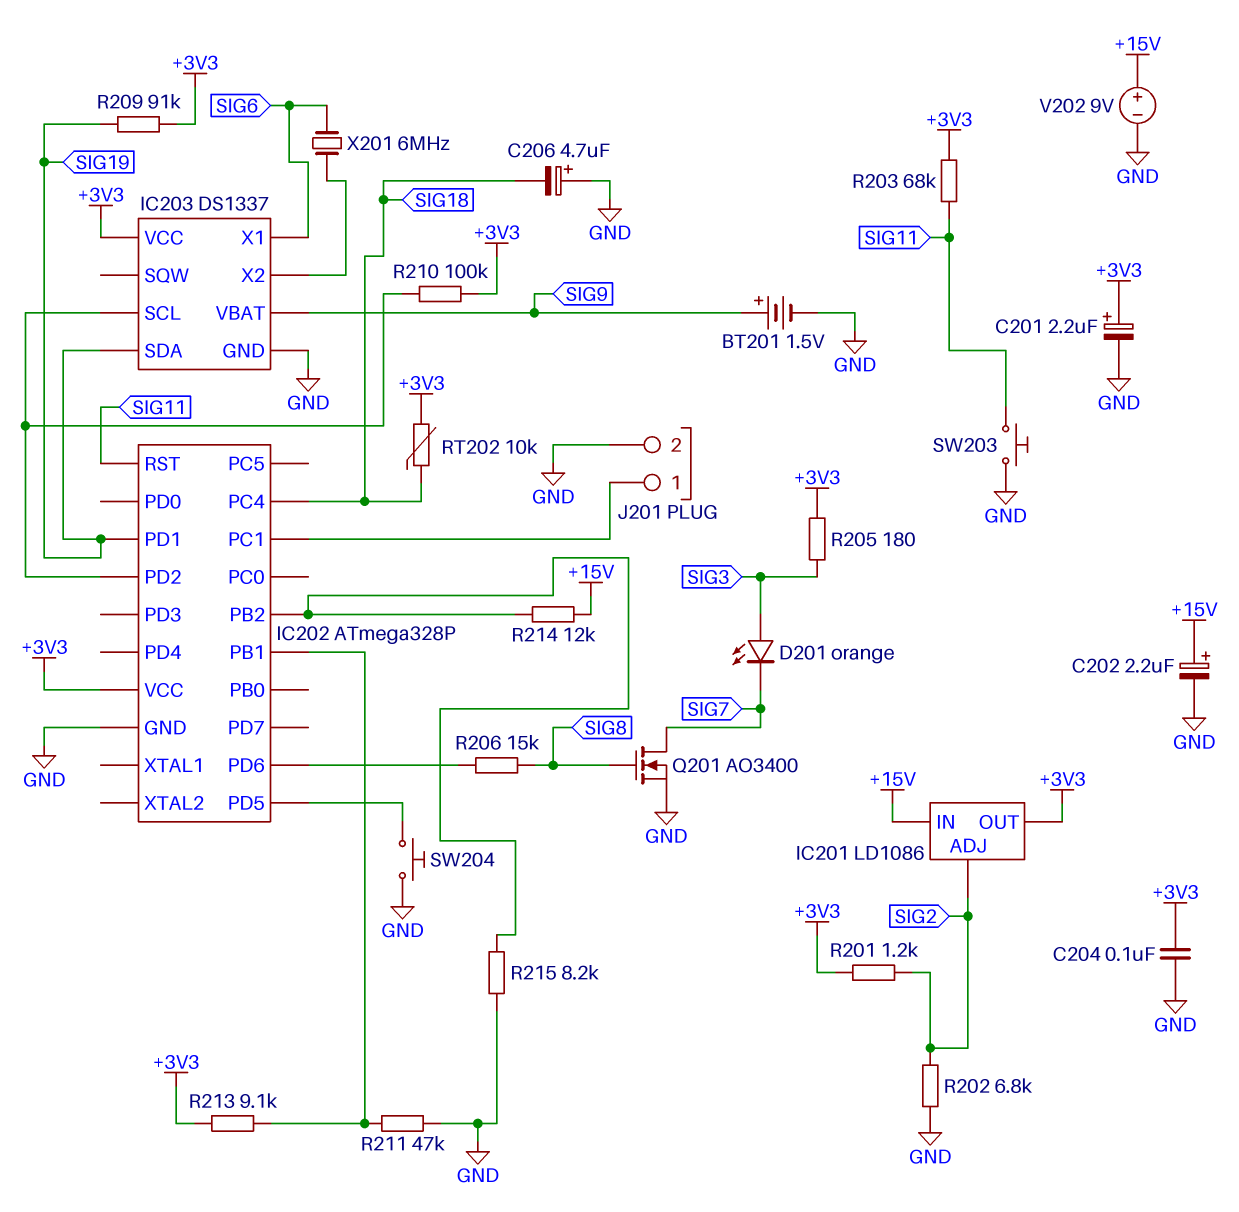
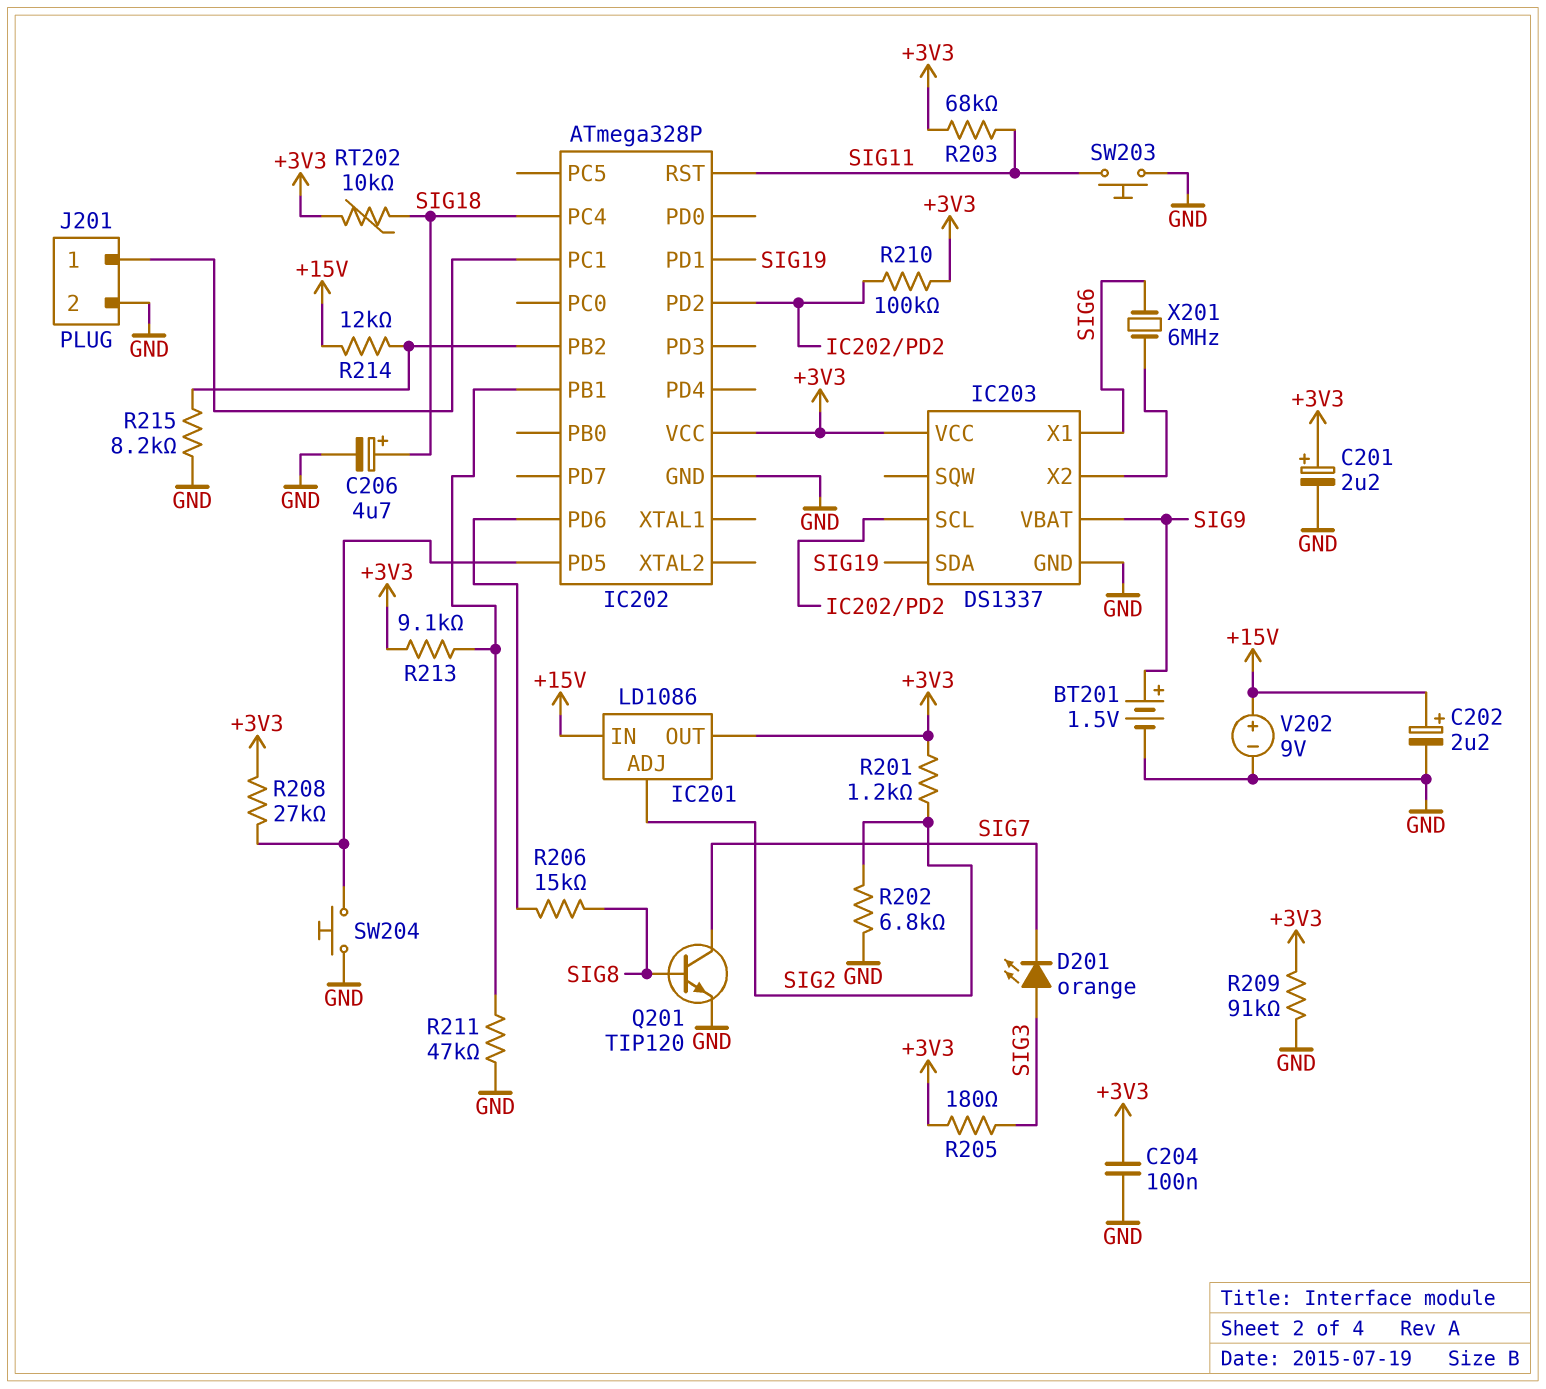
C206: 4.7uF (plus GND, minus SIG18) -> 4.7uF (plus SIG18, minus GND)
Q201: NMOS AO3400 (G SIG8, D SIG7, S GND) -> NPN TIP120 (B SIG8, C SIG7, E GND)
R208: none -> 27k (+3V3, IC202/PD5)
R209: 91k (+3V3, SIG19) -> 91k (+3V3, GND)

